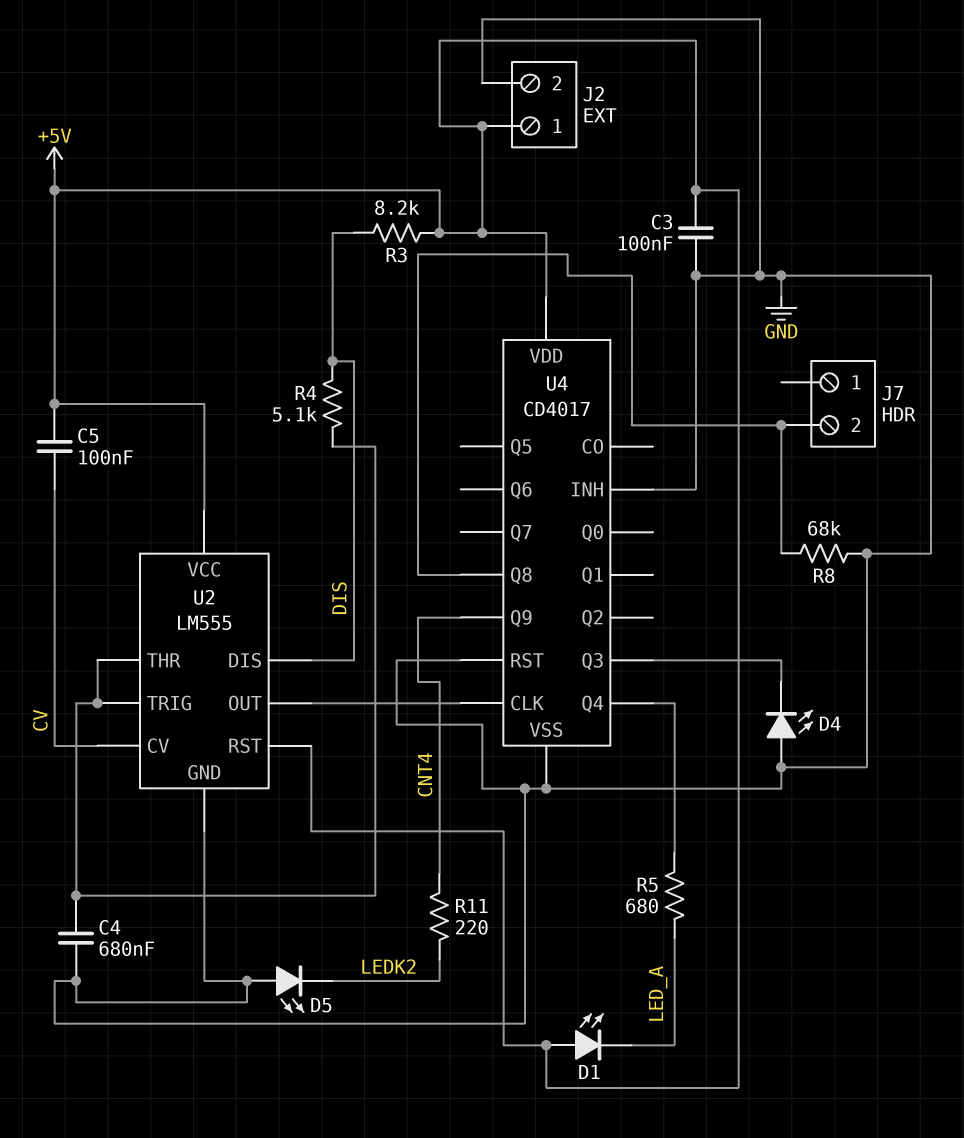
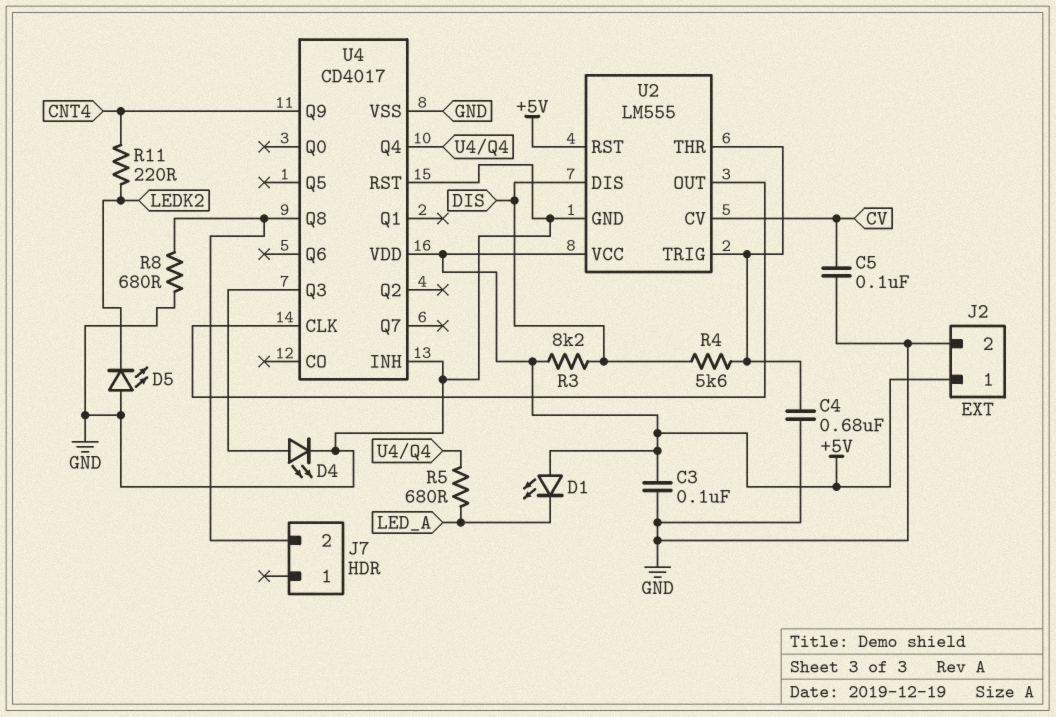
C5: 100nF (+5V, CV) -> 100nF (CV, GND)
D4: LED (A GND, K U4/Q3) -> LED (A U4/Q3, K GND)
R4: 5.1k (DIS, U2/THR) -> 5.6k (DIS, U2/THR)
R8: 68k (GND, J7/2) -> 680 (GND, J7/2)

